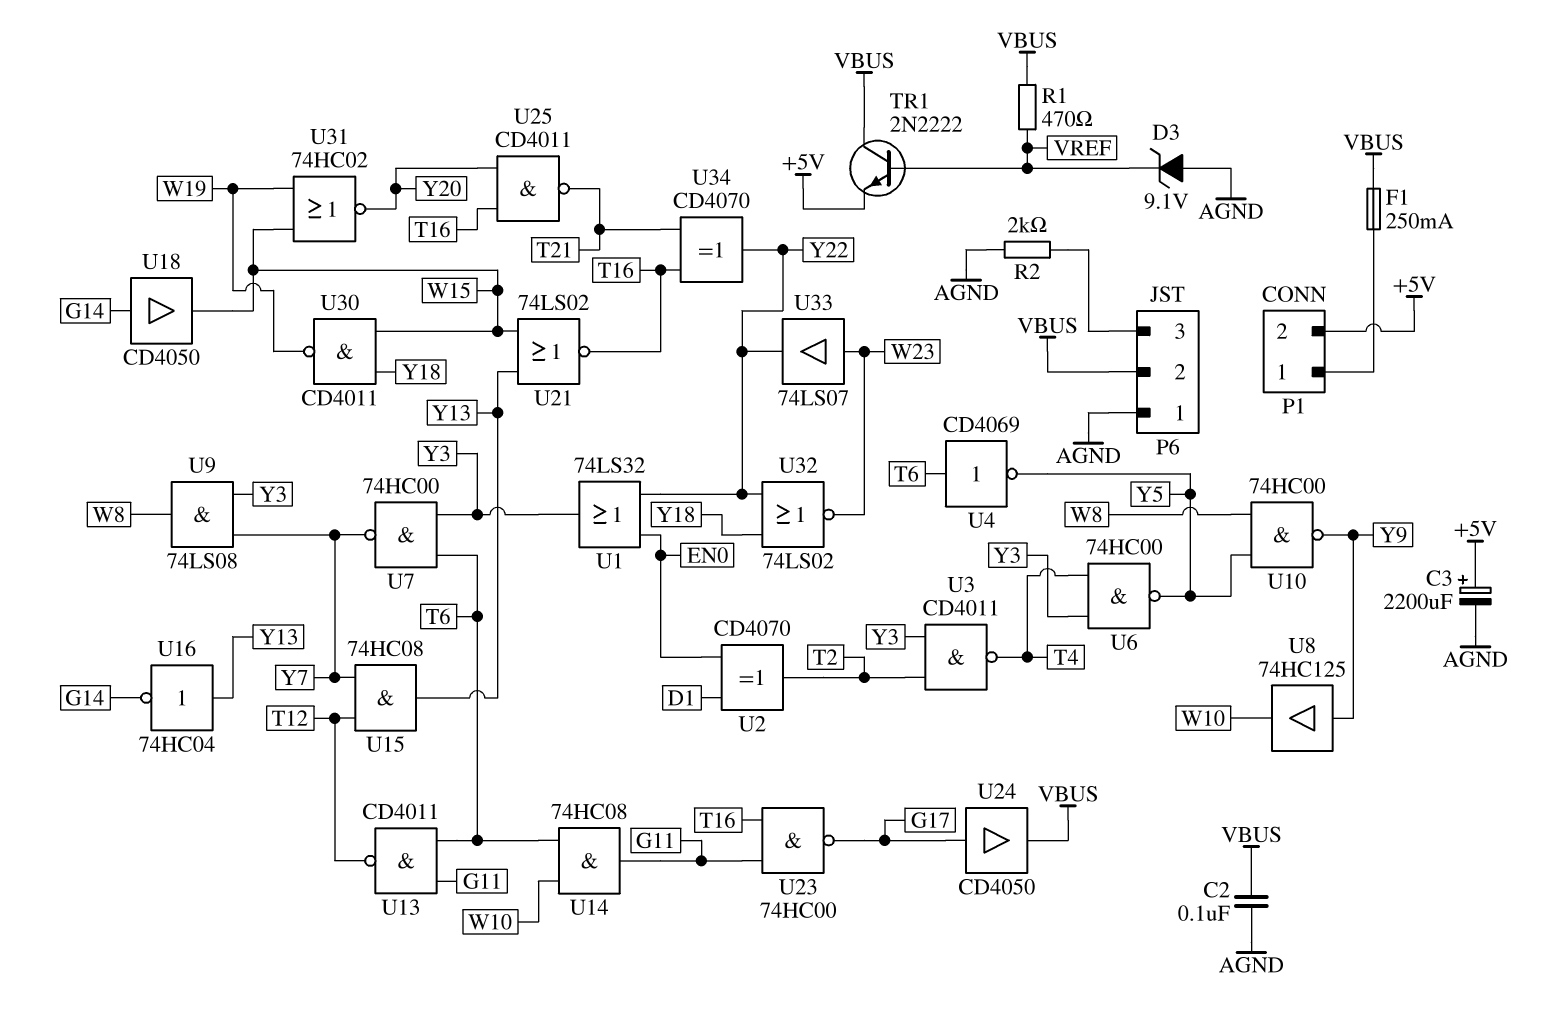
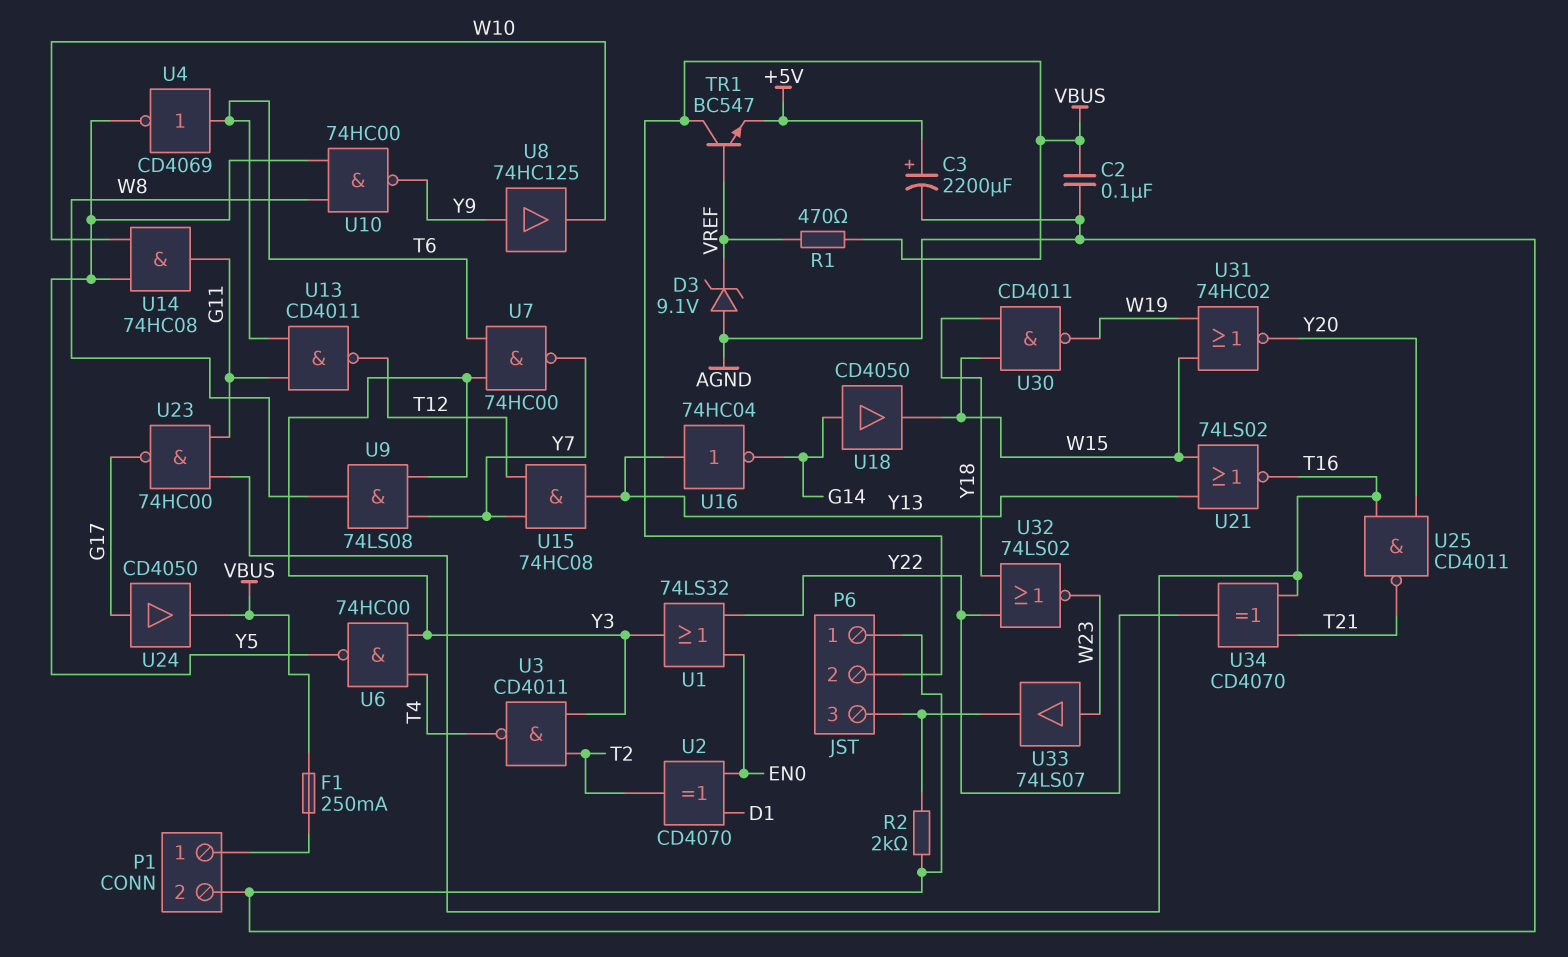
P1 pin 2: +5V -> AGND
TR1: NPN 2N2222 (B VREF, C VBUS, E +5V) -> NPN BC547 (B VREF, C VBUS, E +5V)
U14: AND 74HC08 (in T6, in W10, out G11) -> AND 74HC08 (in W10, in Y5, out G11)
U33: buffer 74LS07 (in W23, out Y22) -> buffer 74LS07 (in W23, out P6/3)

